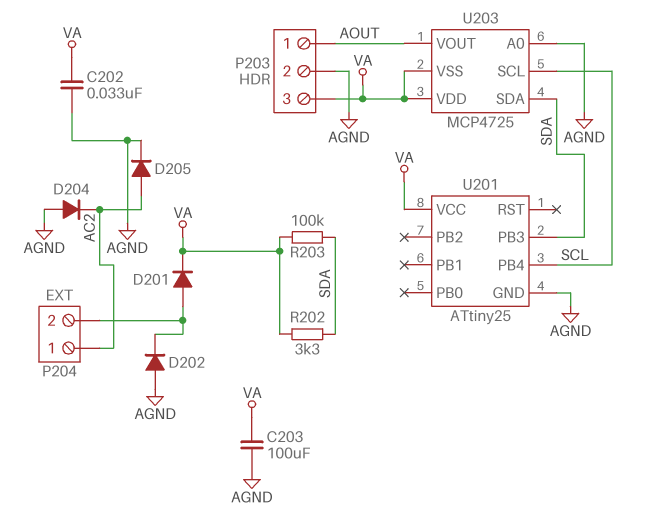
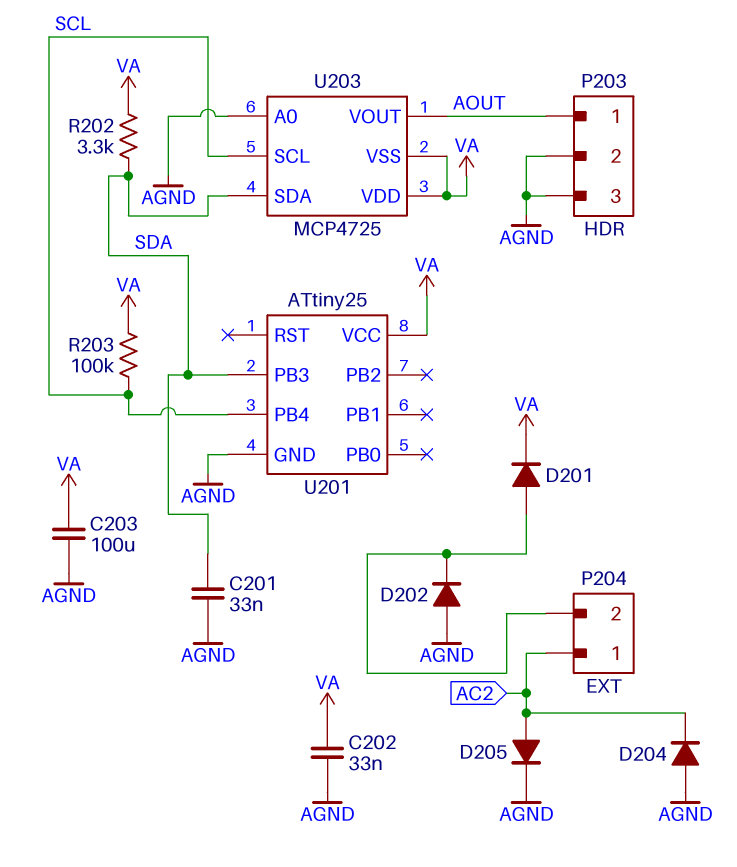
C201: none -> 33nF (AGND, SDA)
P203 pin 3: VA -> AGND
R203: 100k (SDA, VA) -> 100k (SCL, VA)

